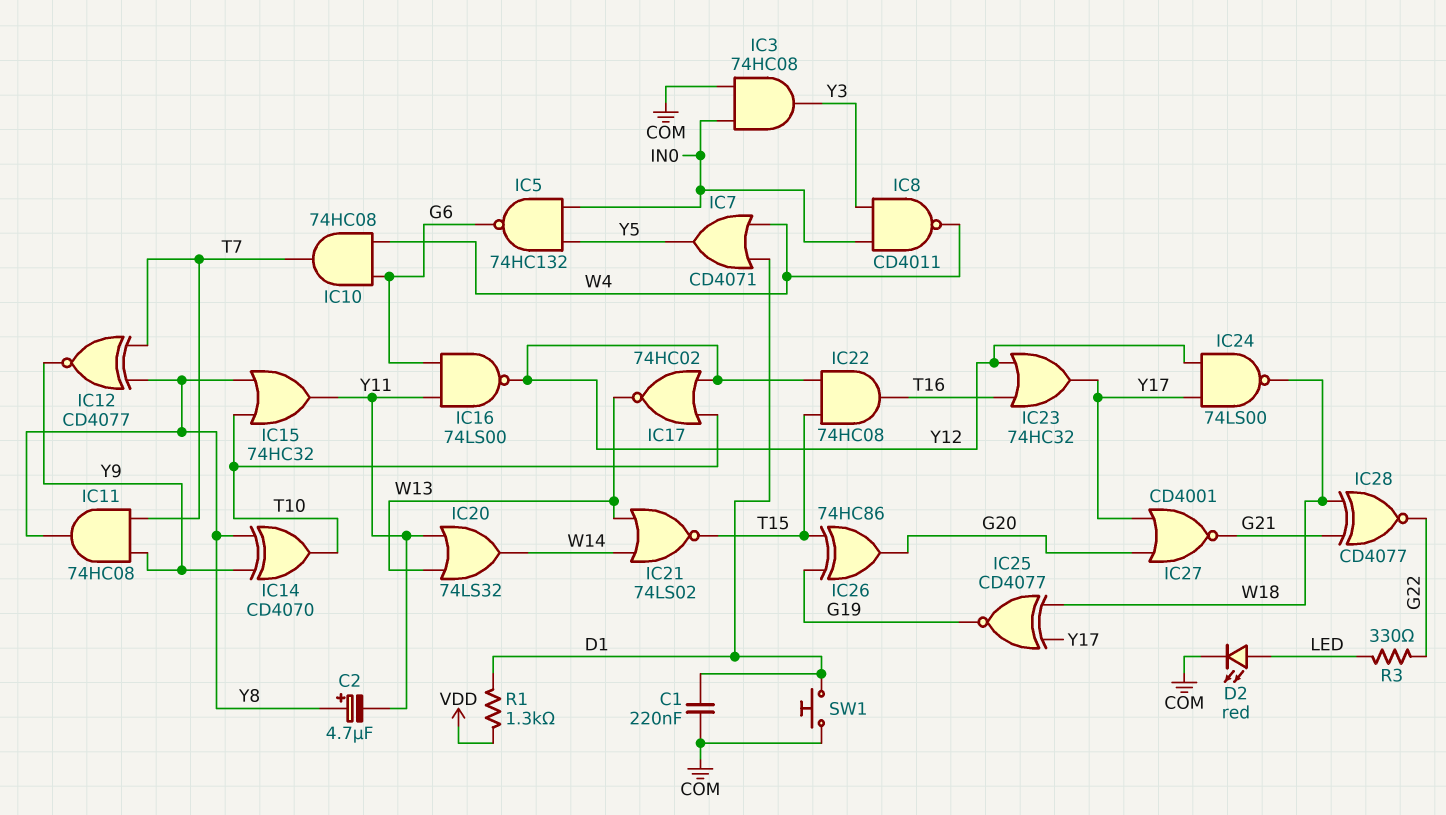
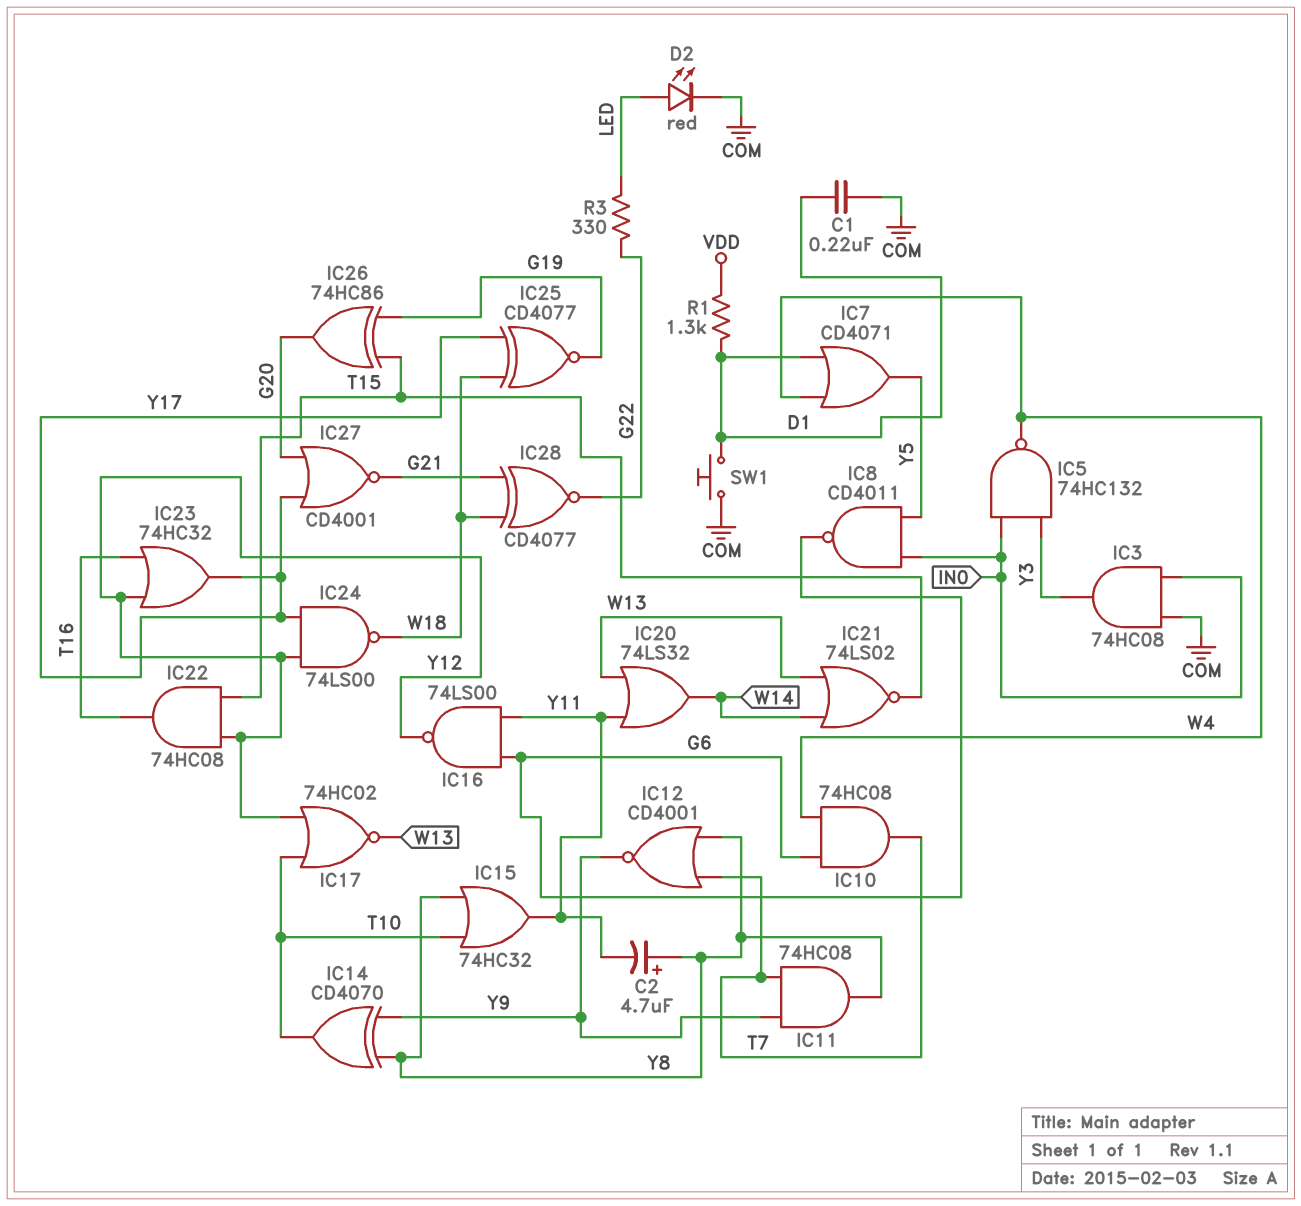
IC5: NAND 74HC132 (in IN0, in Y5, out G6) -> NAND 74HC132 (in IN0, in Y3, out W4)
IC8: NAND CD4011 (in IN0, in Y3, out W4) -> NAND CD4011 (in IN0, in Y5, out G6)
IC12: XNOR CD4077 (in T7, in Y8, out Y9) -> NOR CD4001 (in T7, in Y8, out Y9)

